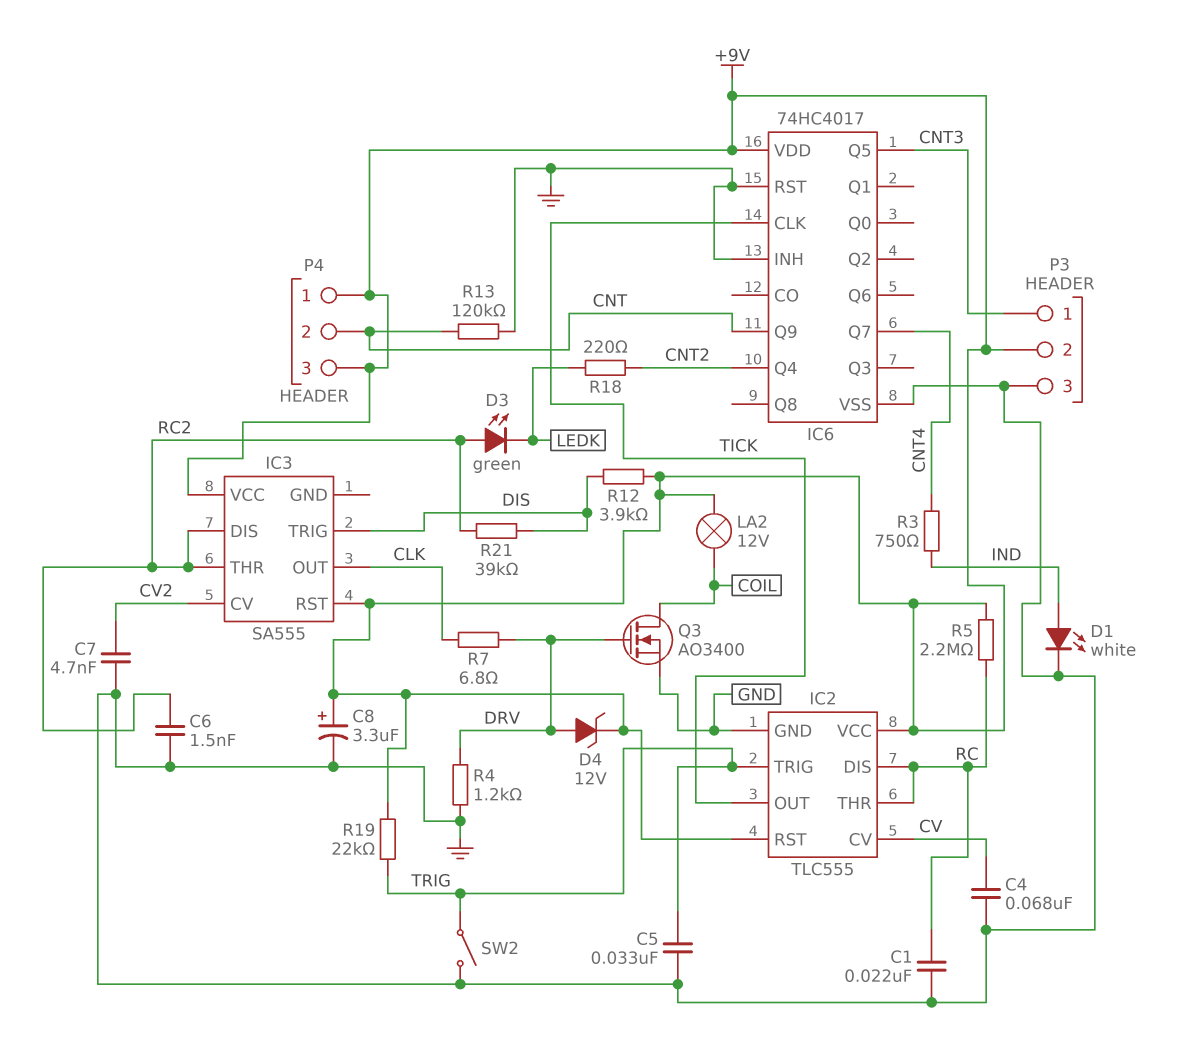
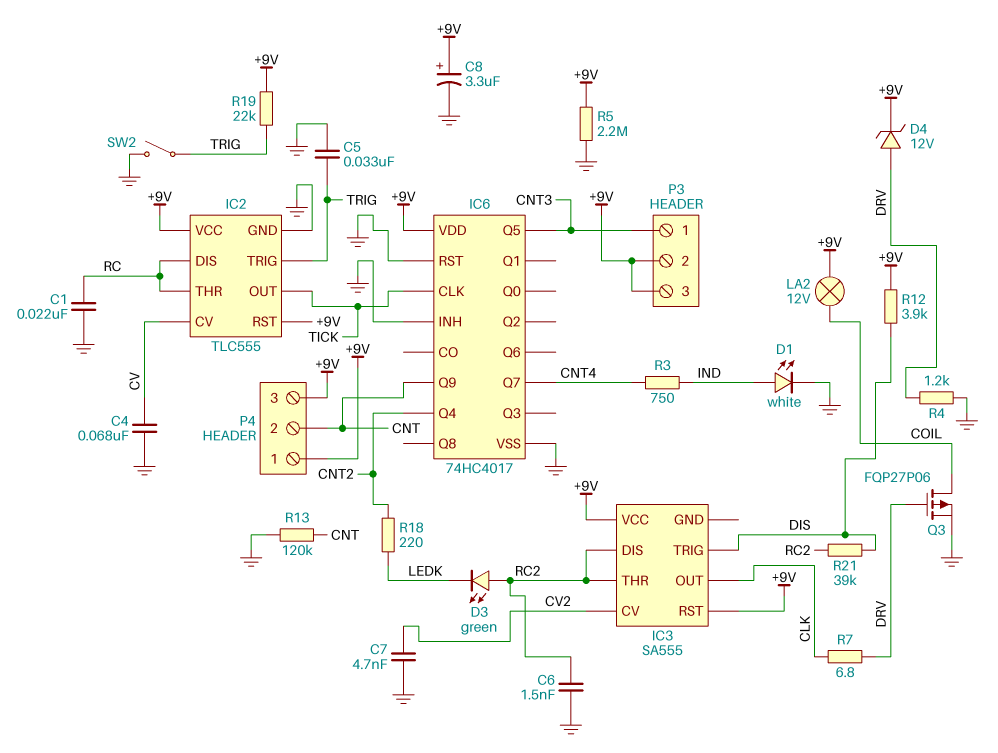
P3 pin 3: GND -> +9V
Q3: NMOS AO3400 (G DRV, D COIL, S GND) -> PMOS FQP27P06 (G DRV, D COIL, S GND)
R5: 2.2M (+9V, RC) -> 2.2M (+9V, GND)

